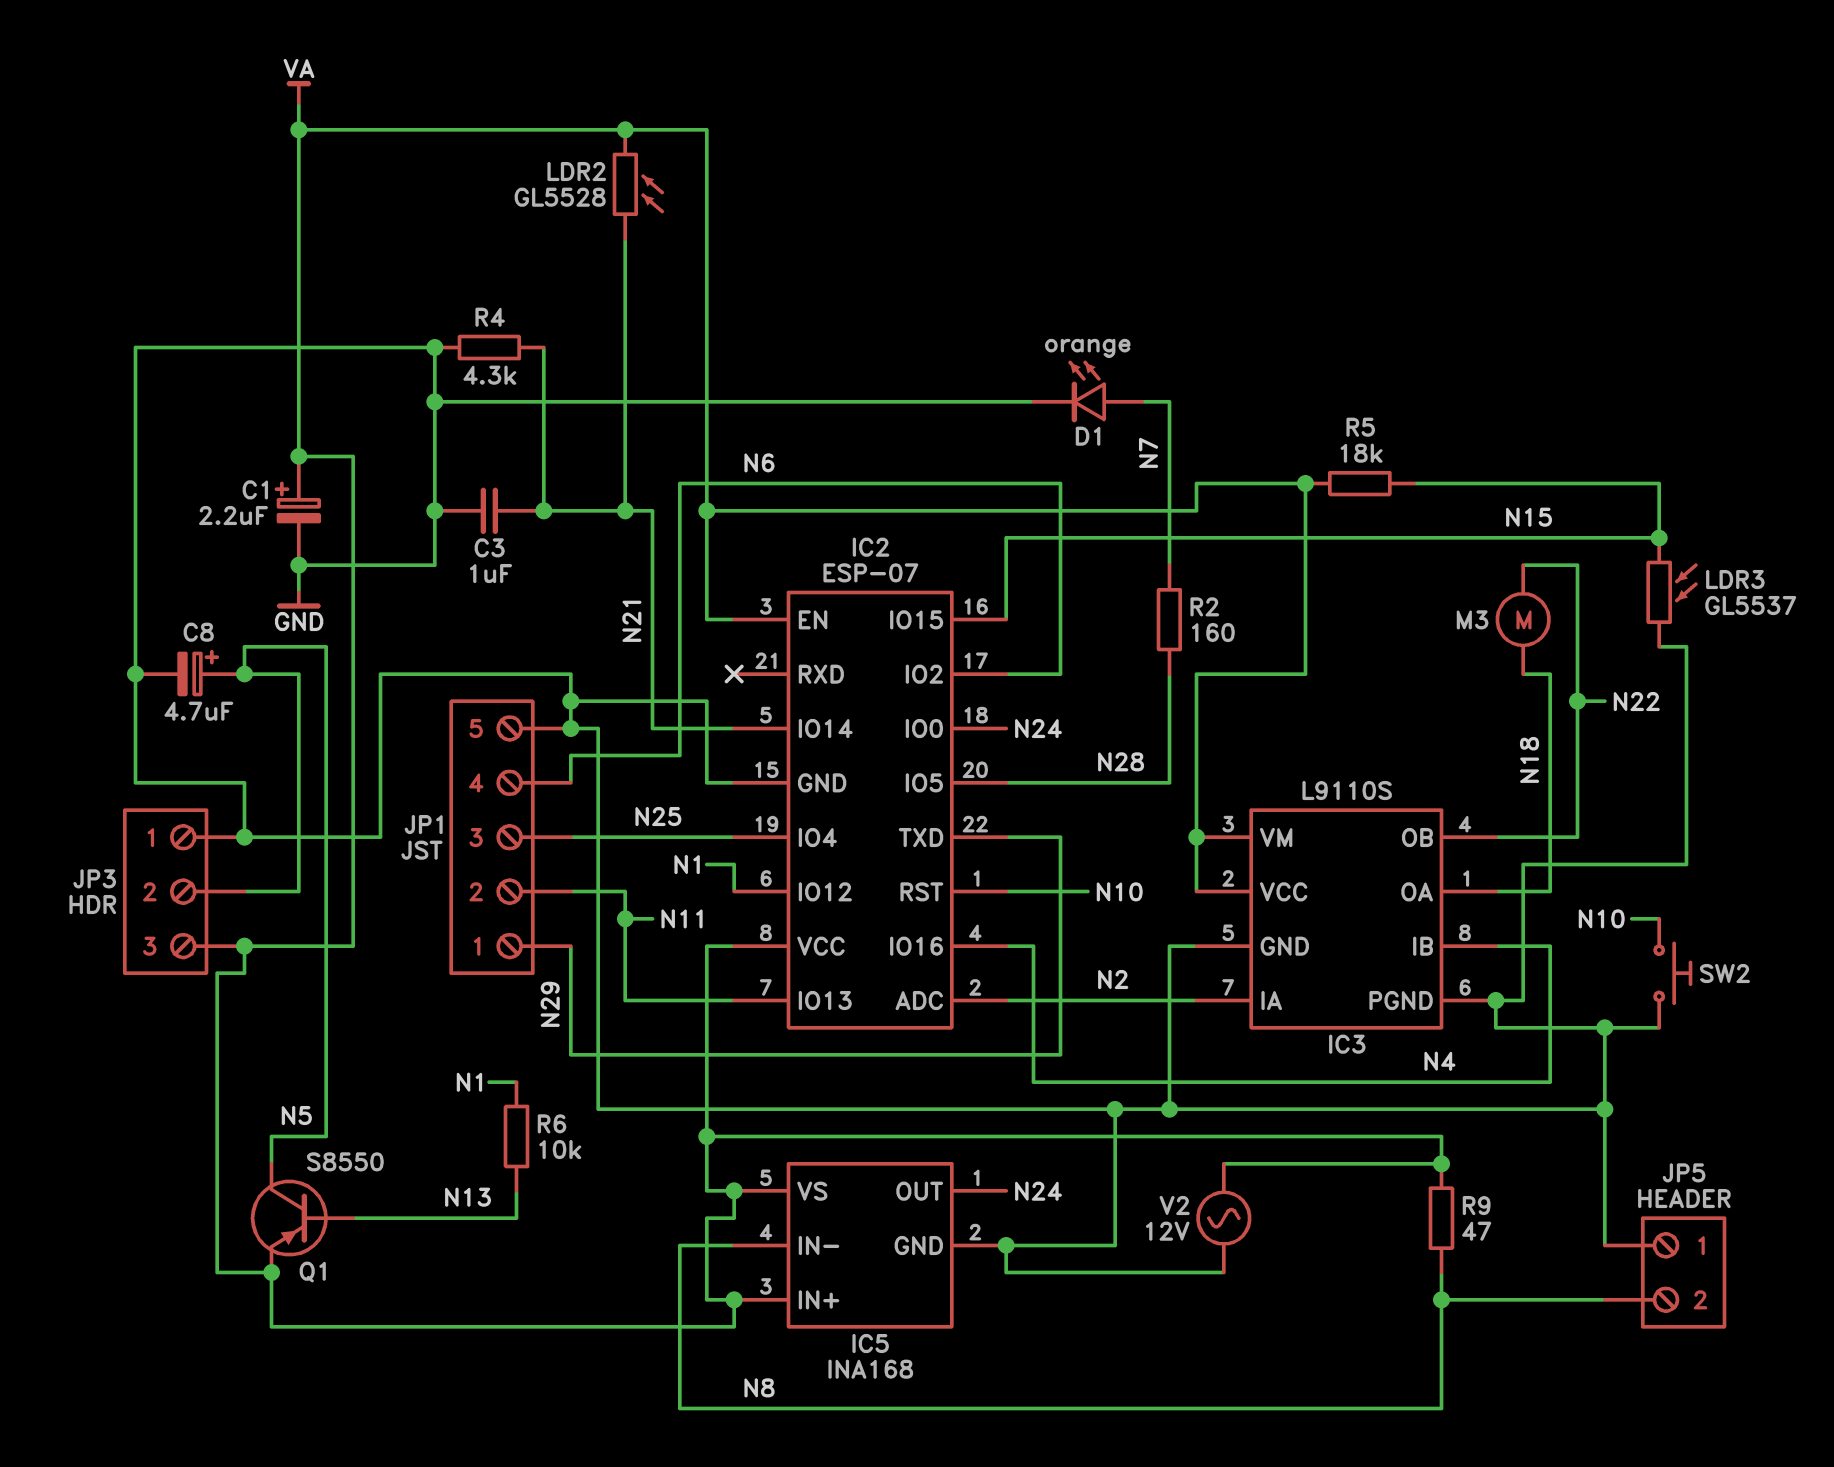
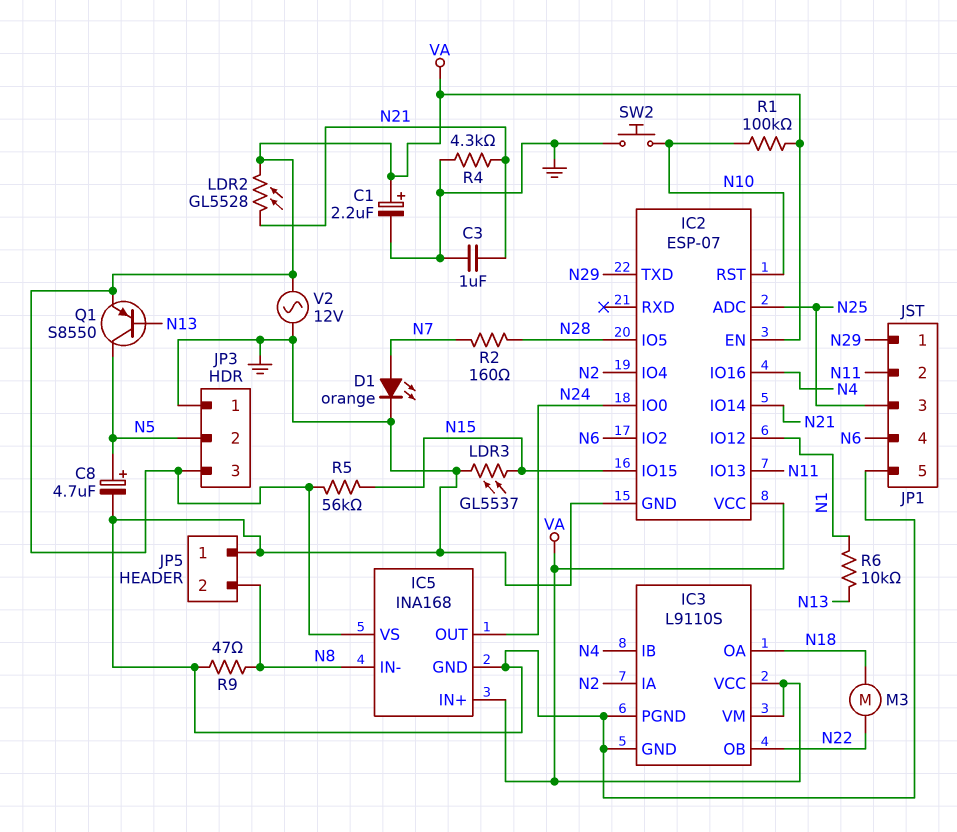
IC2 pin ADC: N2 -> N25
IC2 pin IO4: N25 -> N2
R1: none -> 100k (N10, VA)
R5: 18k (N15, VA) -> 56k (N15, VA)
R9: 47 (N8, VA) -> 47 (GND, N8)

